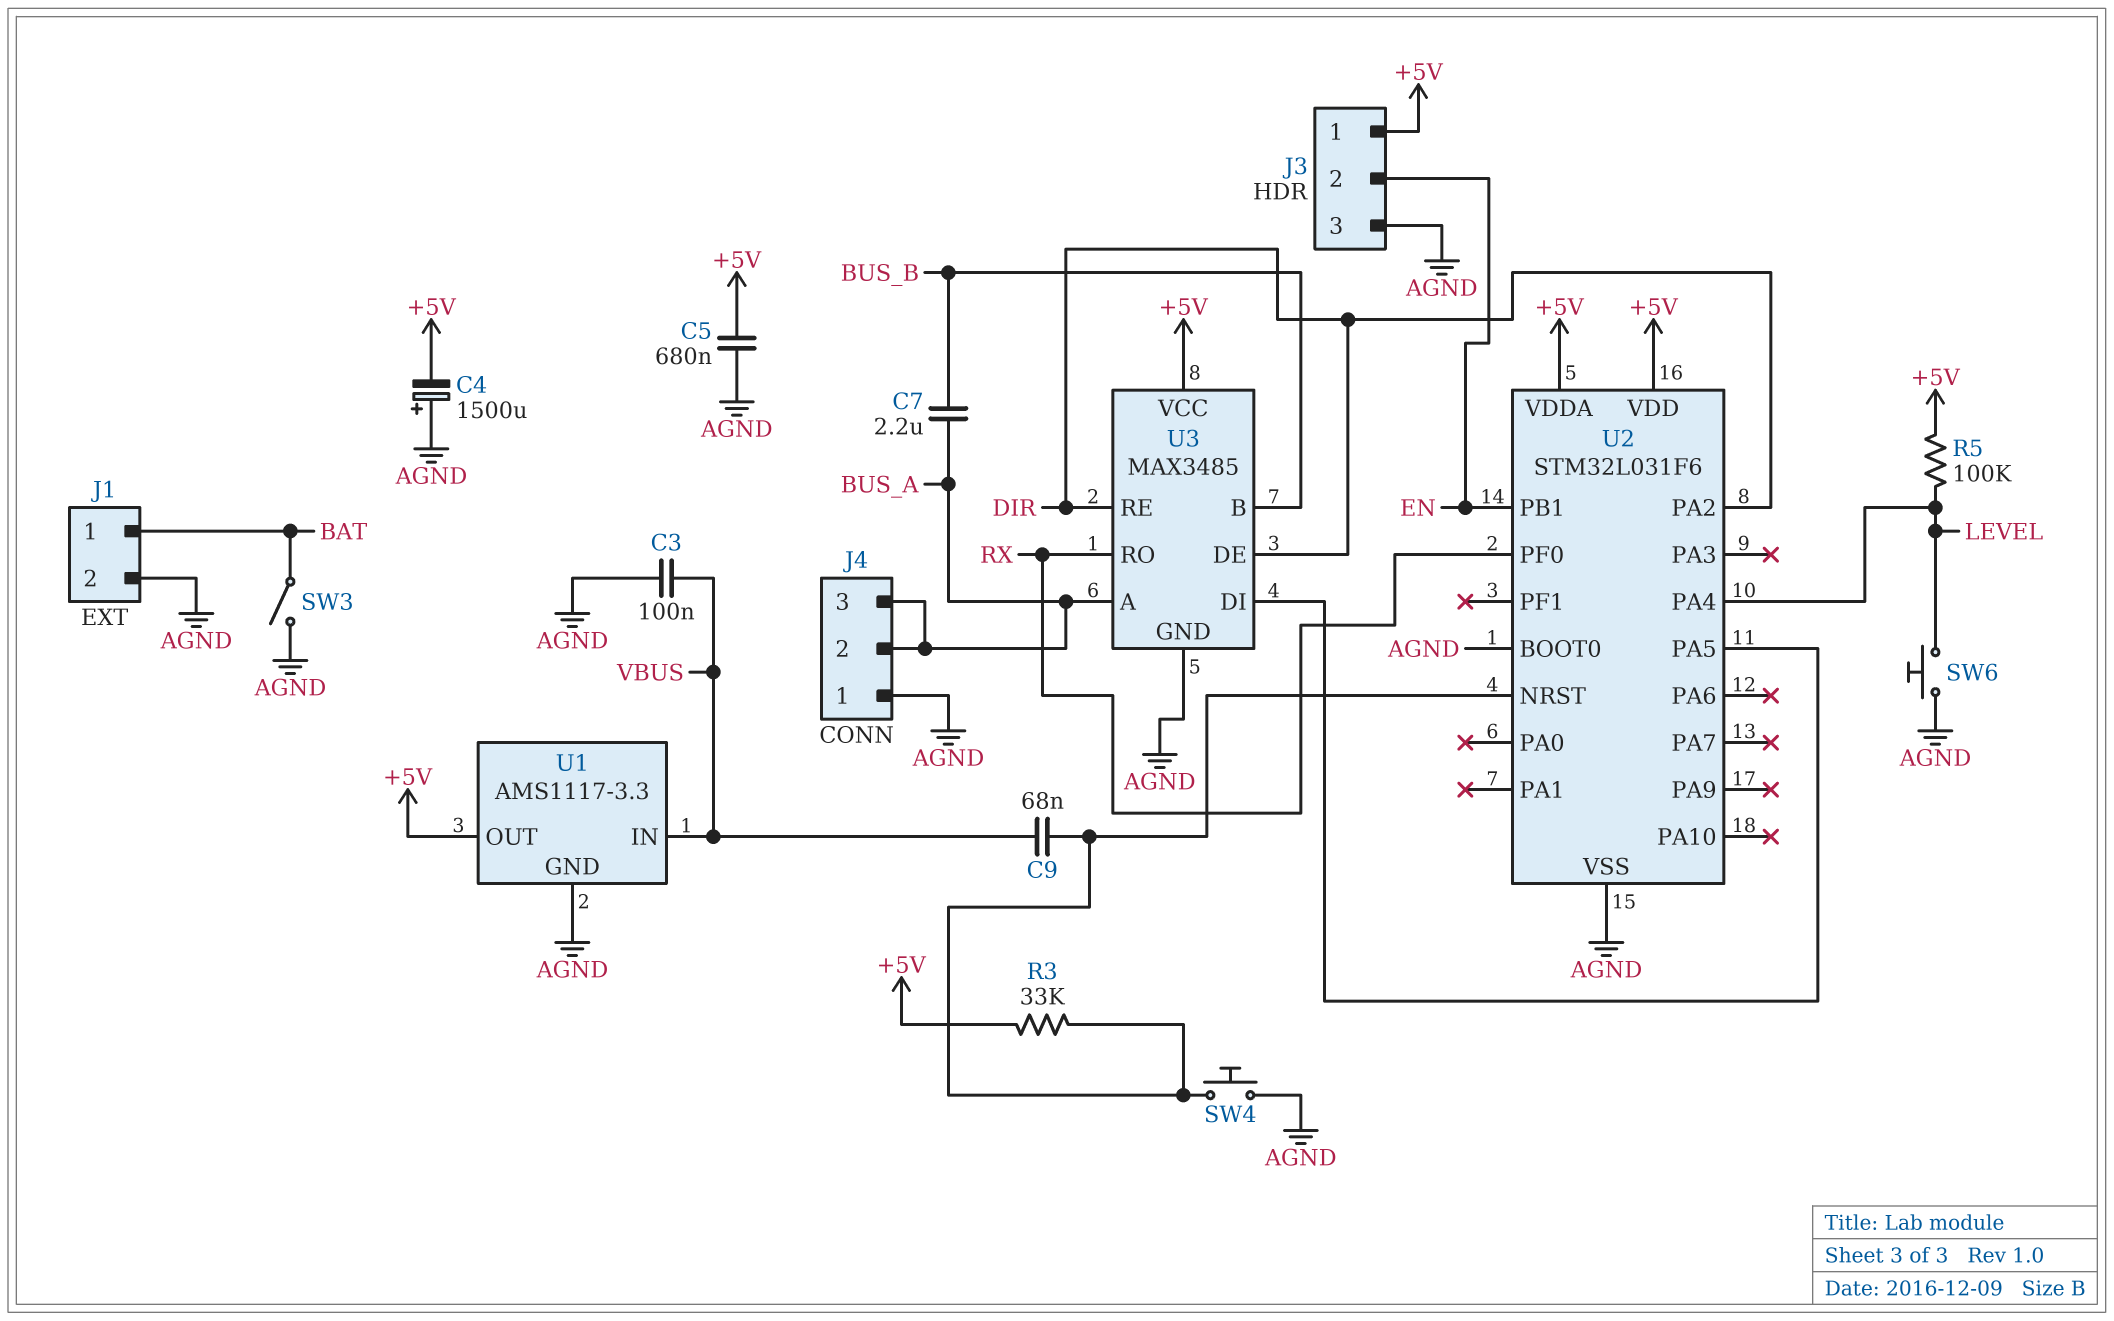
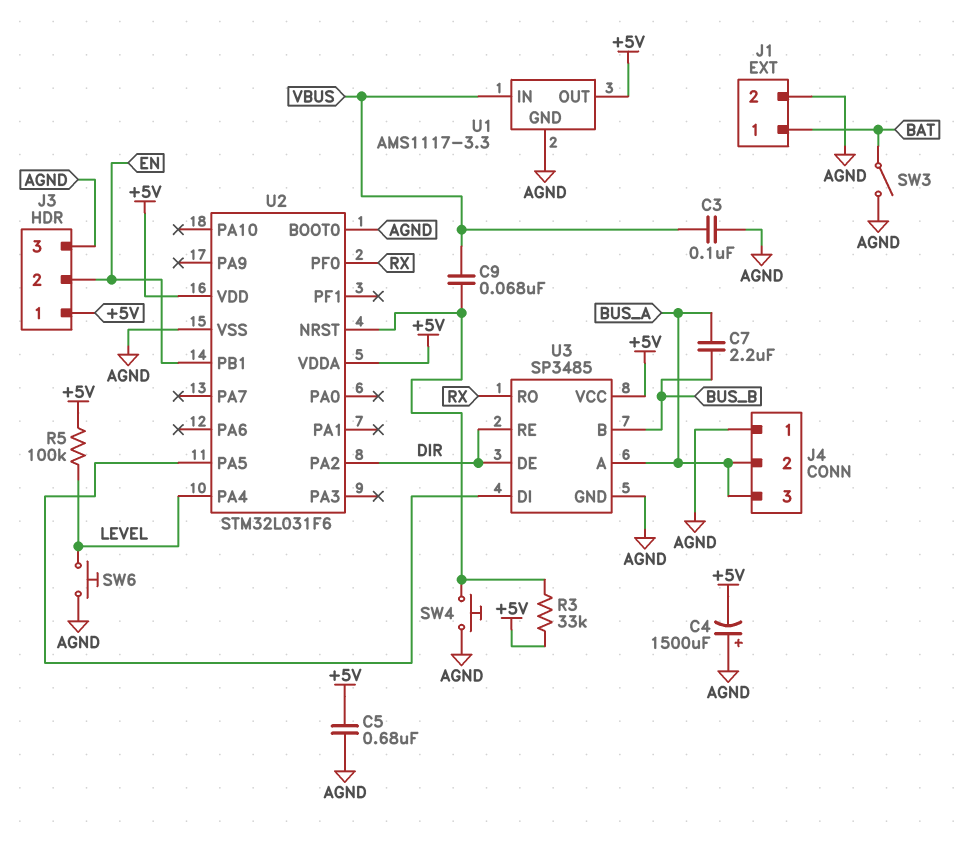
U3: MAX3485 -> SP3485

